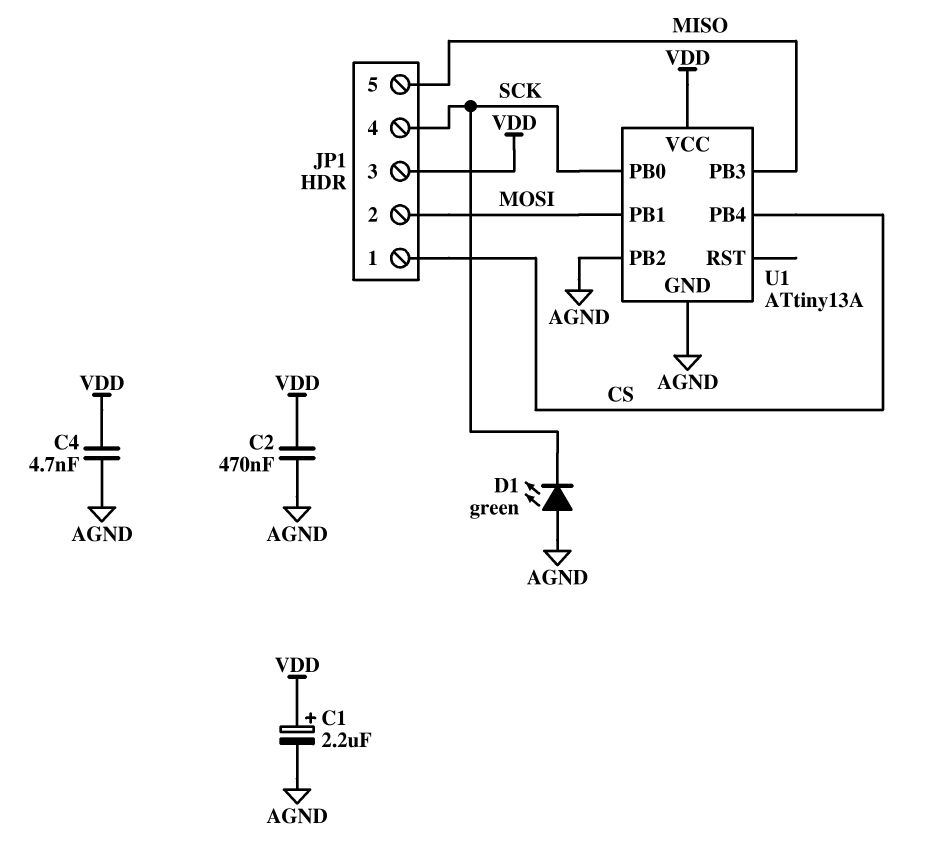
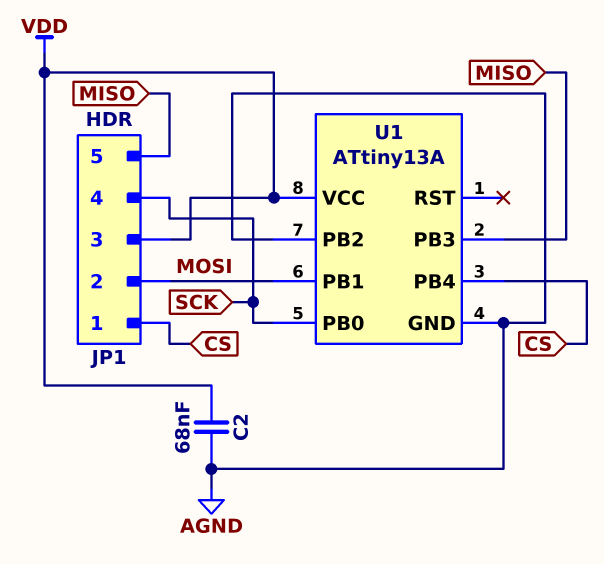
C1: 2.2uF (plus VDD, minus AGND) -> none
C2: 470nF (AGND, VDD) -> 68nF (AGND, VDD)
C4: 4.7nF (AGND, VDD) -> none
D1: LED green (A AGND, K SCK) -> none

